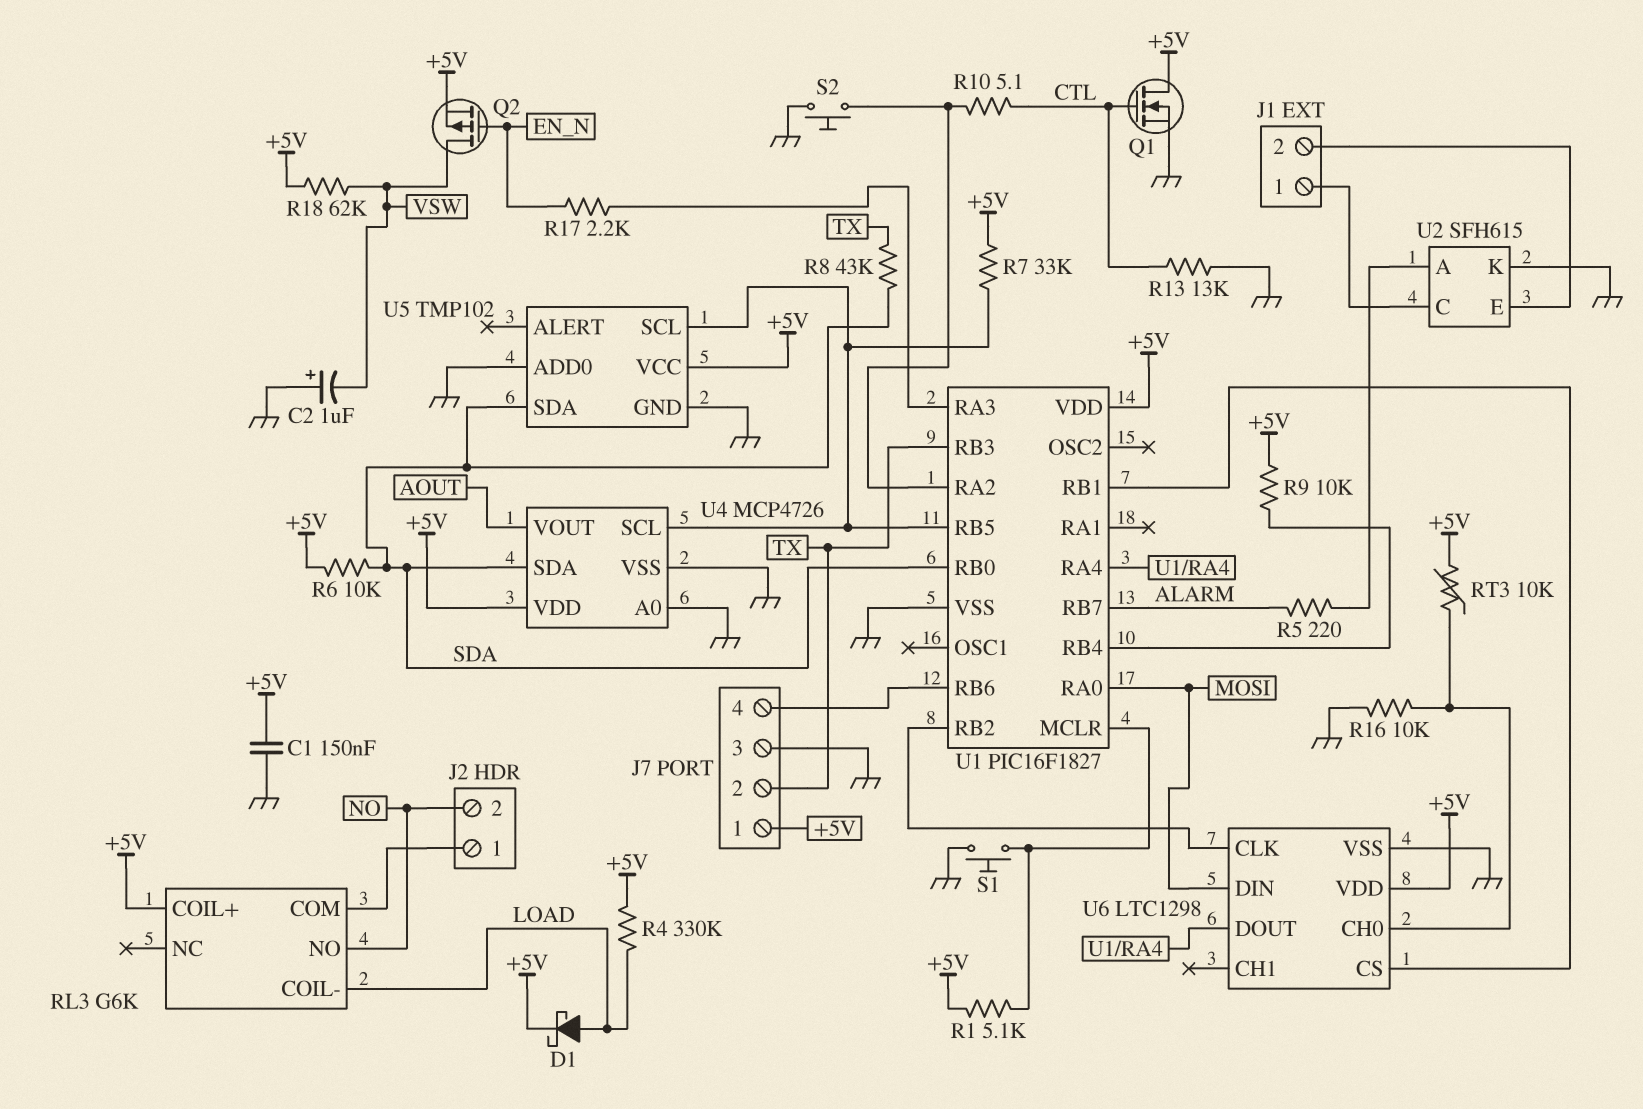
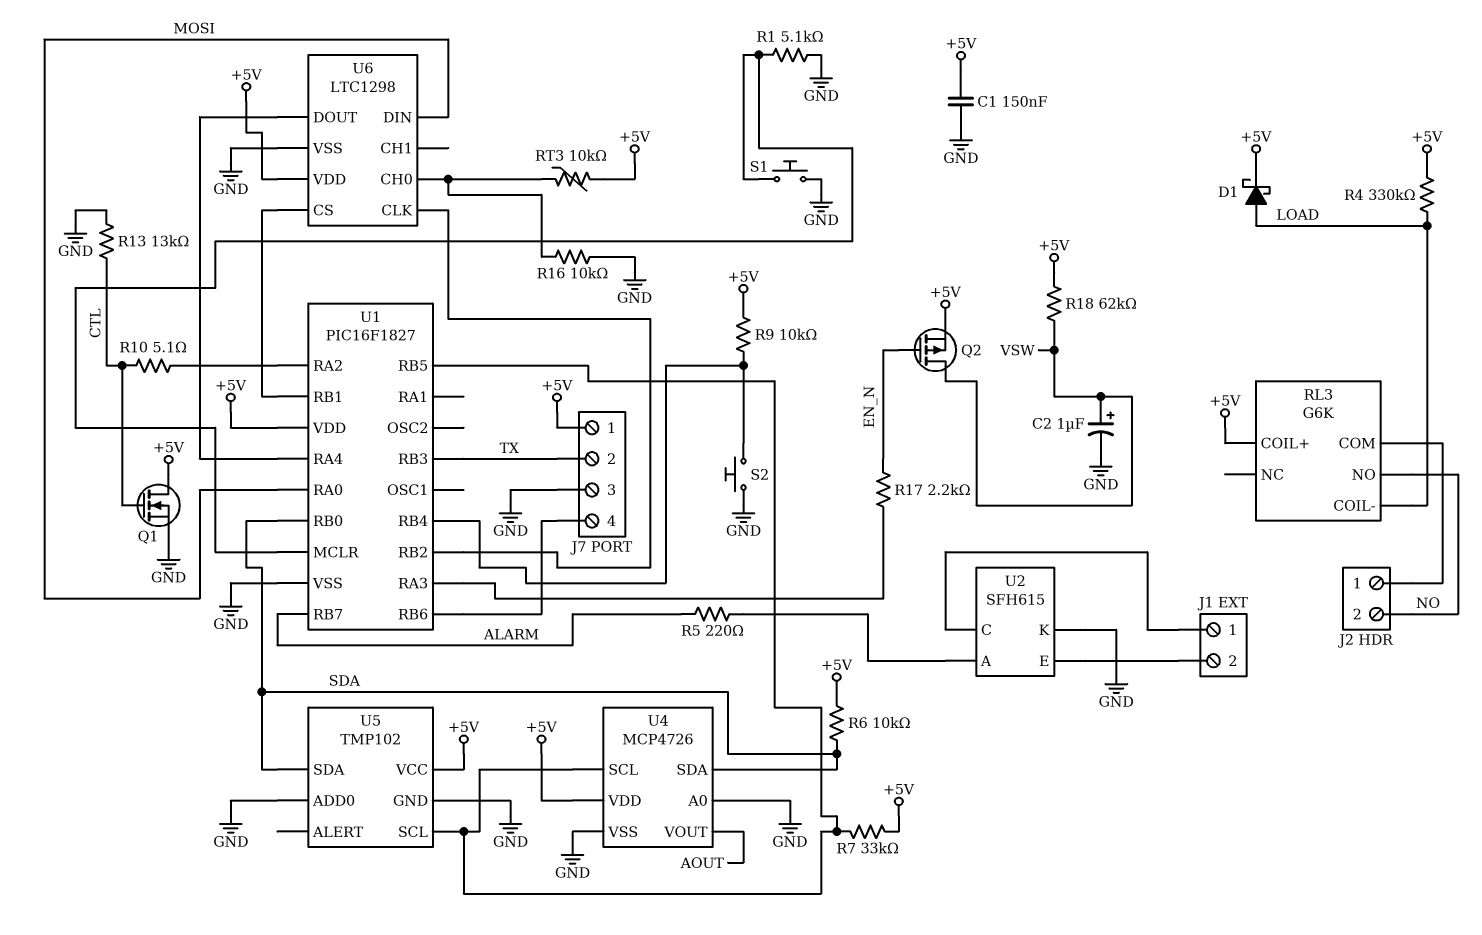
C2: 1uF (plus GND, minus VSW) -> 1uF (plus VSW, minus GND)
R1: 5.1k (+5V, U1/MCLR) -> 5.1k (GND, U1/MCLR)
R8: 43k (SDA, TX) -> none
S2: button (GND, U1/RA2) -> button (GND, U1/RB4)

